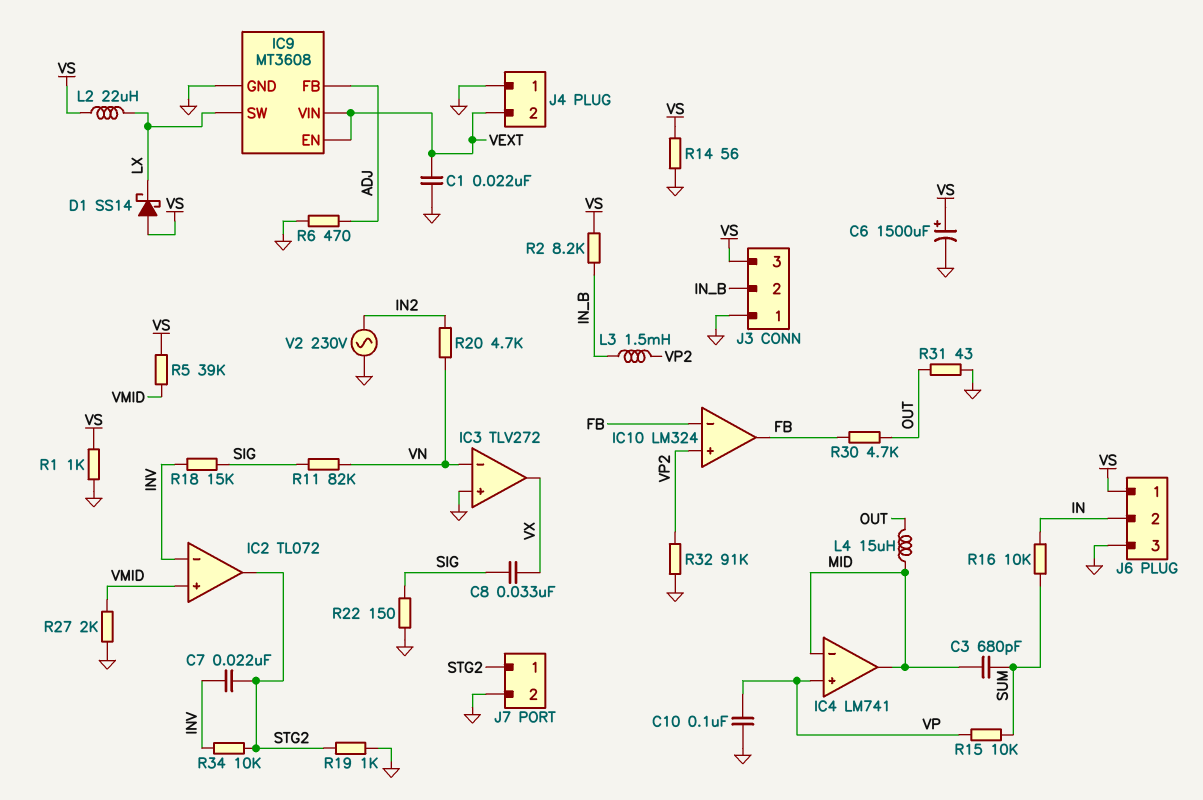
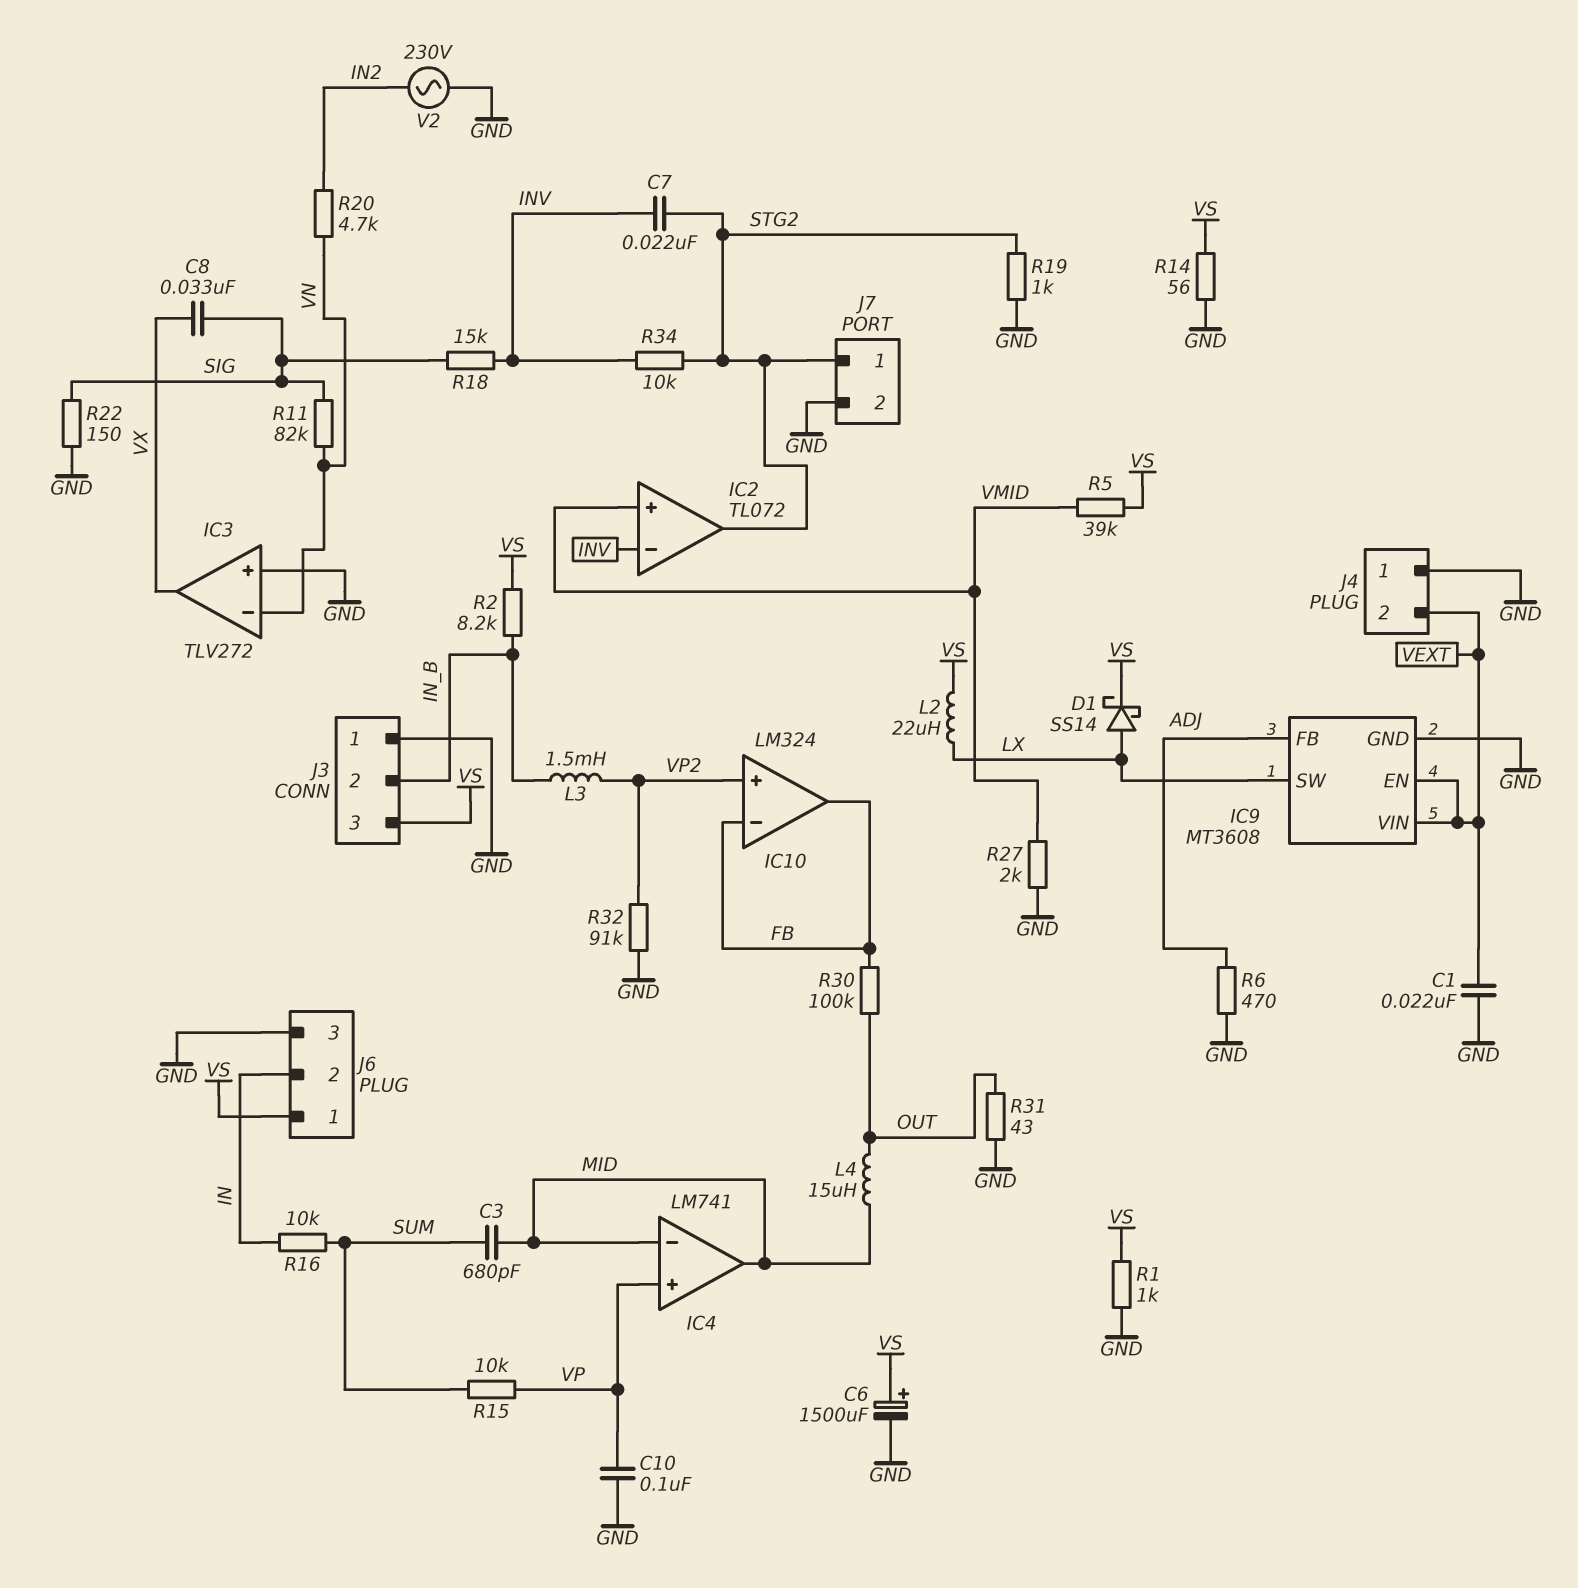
D1: schottky SS14 (A VS, K LX) -> schottky SS14 (A LX, K VS)
R30: 4.7k (FB, OUT) -> 100k (FB, OUT)

